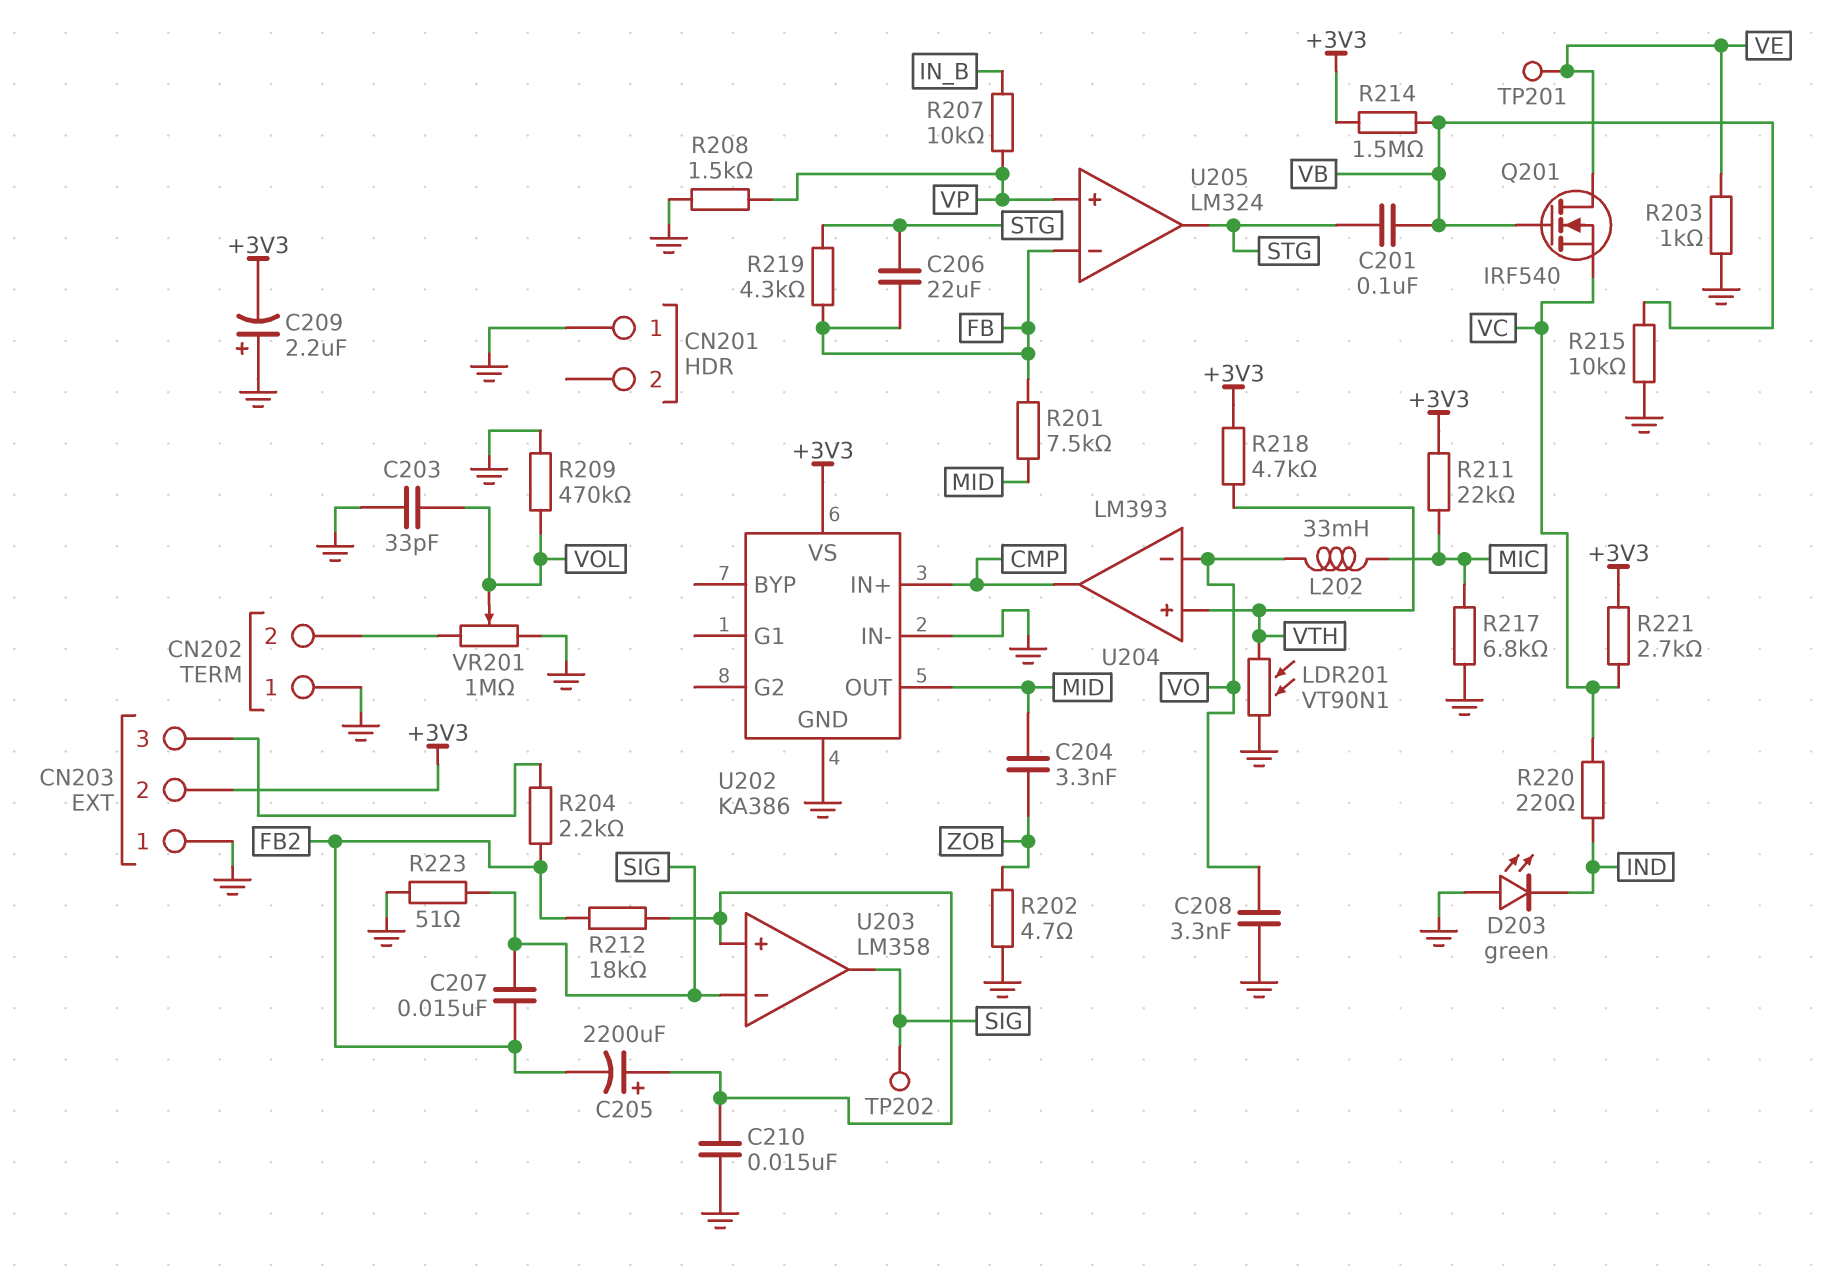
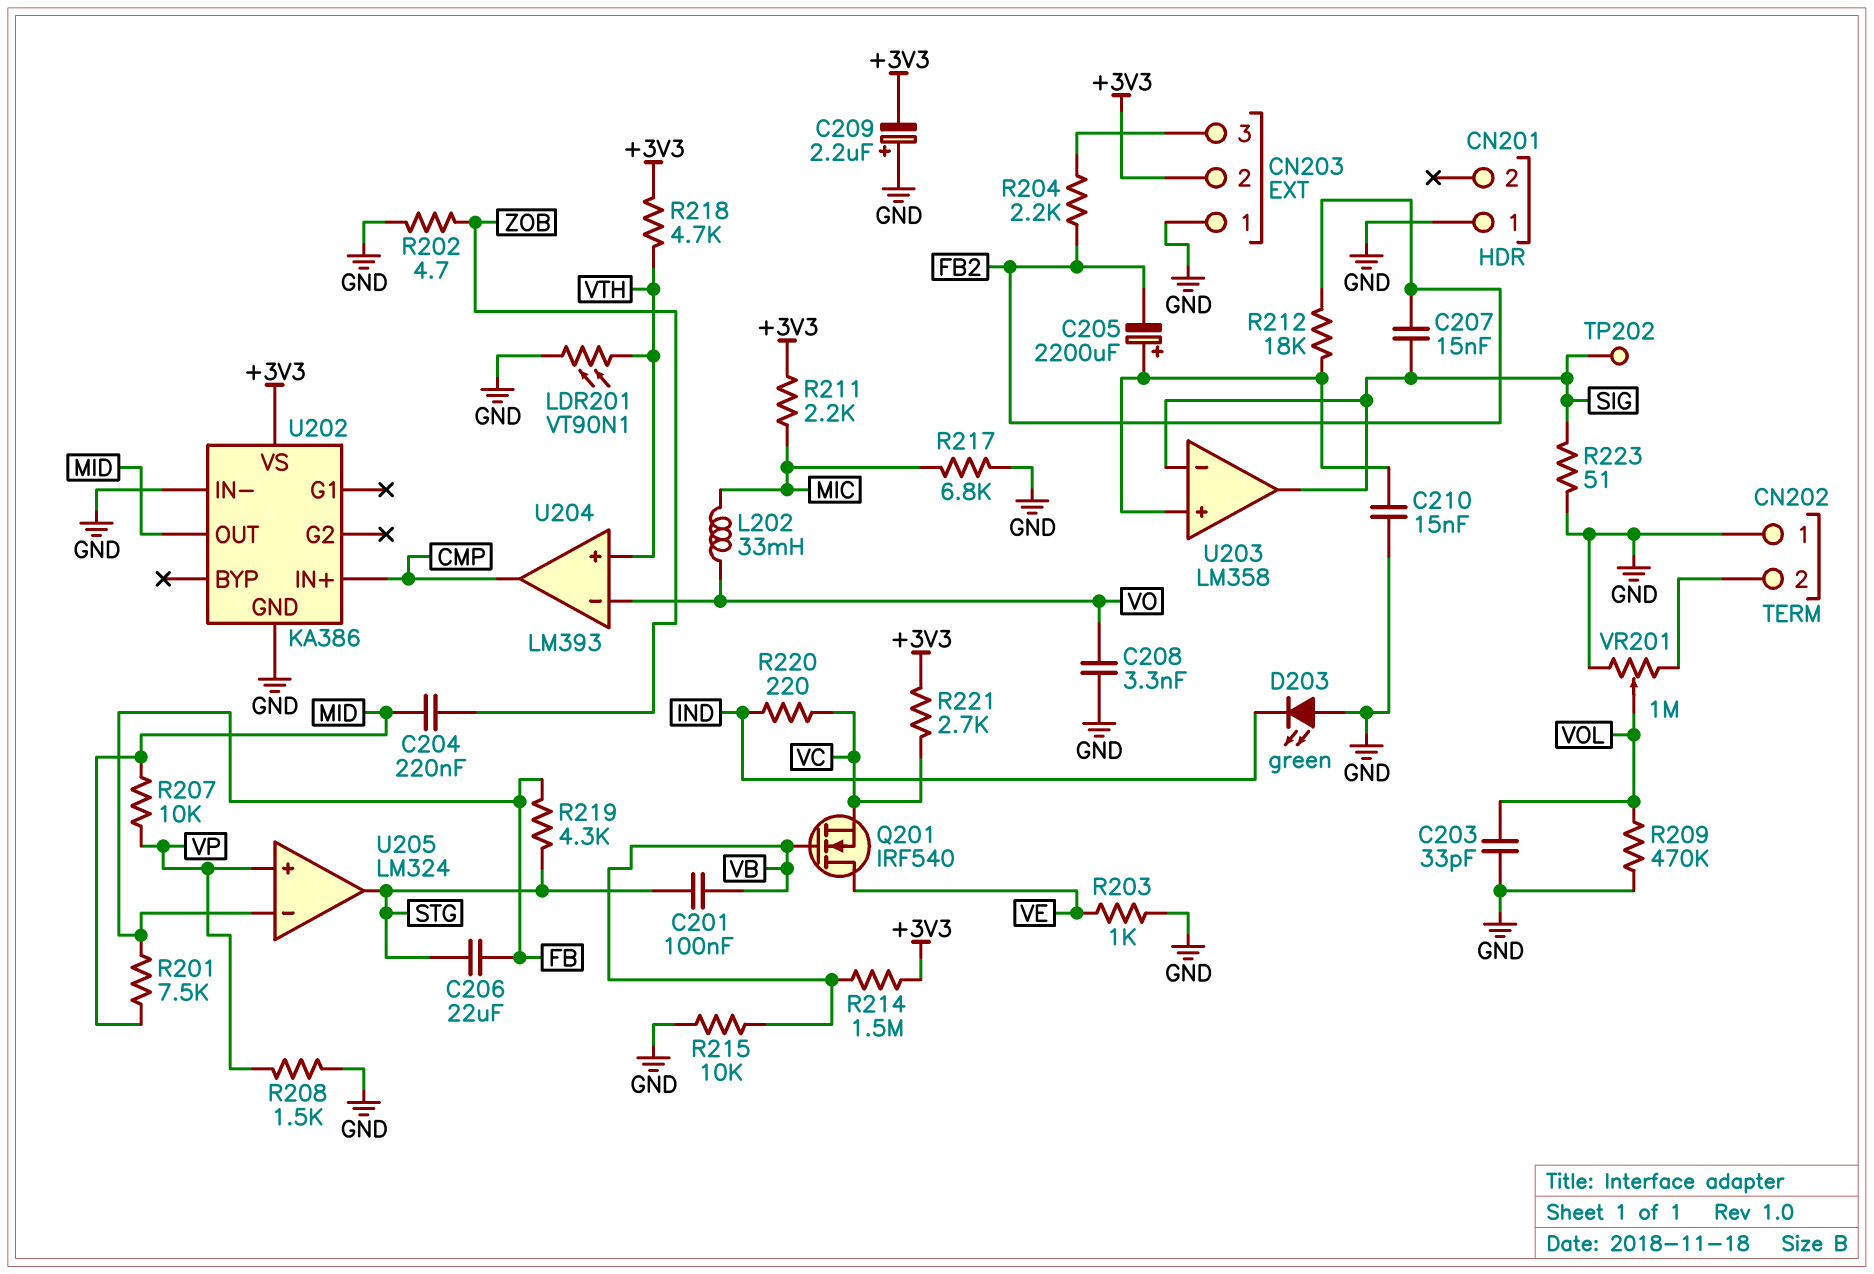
C204: 3.3nF (MID, ZOB) -> 220nF (MID, ZOB)
R207: 10k (IN_B, VP) -> 10k (MID, VP)
R211: 22k (+3V3, MIC) -> 2.2k (+3V3, MIC)
TP201: test point (VE) -> none

